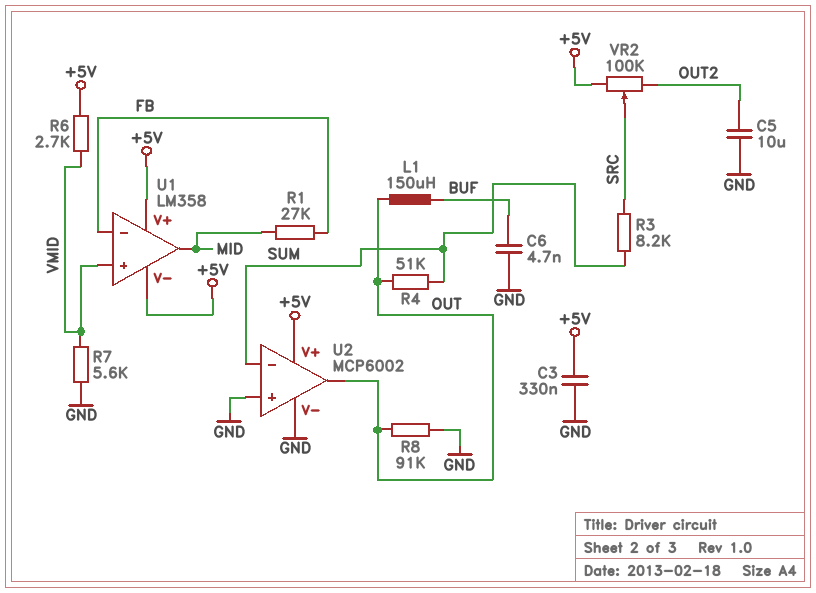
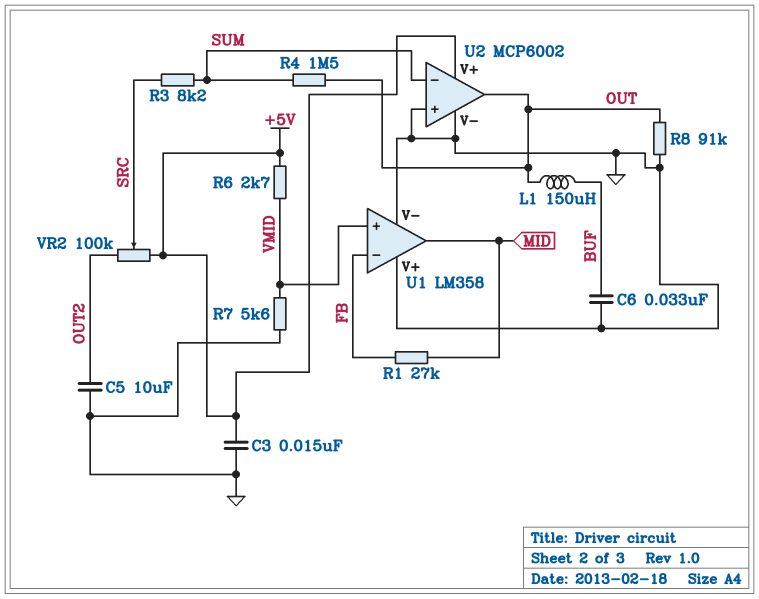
C3: 330nF (+5V, GND) -> 15nF (+5V, GND)
C6: 4.7nF (BUF, GND) -> 33nF (BUF, GND)
R4: 51k (OUT, SUM) -> 1.5M (OUT, SUM)
U1 pin V+: +5V -> GND
U1 pin V-: +5V -> GND

